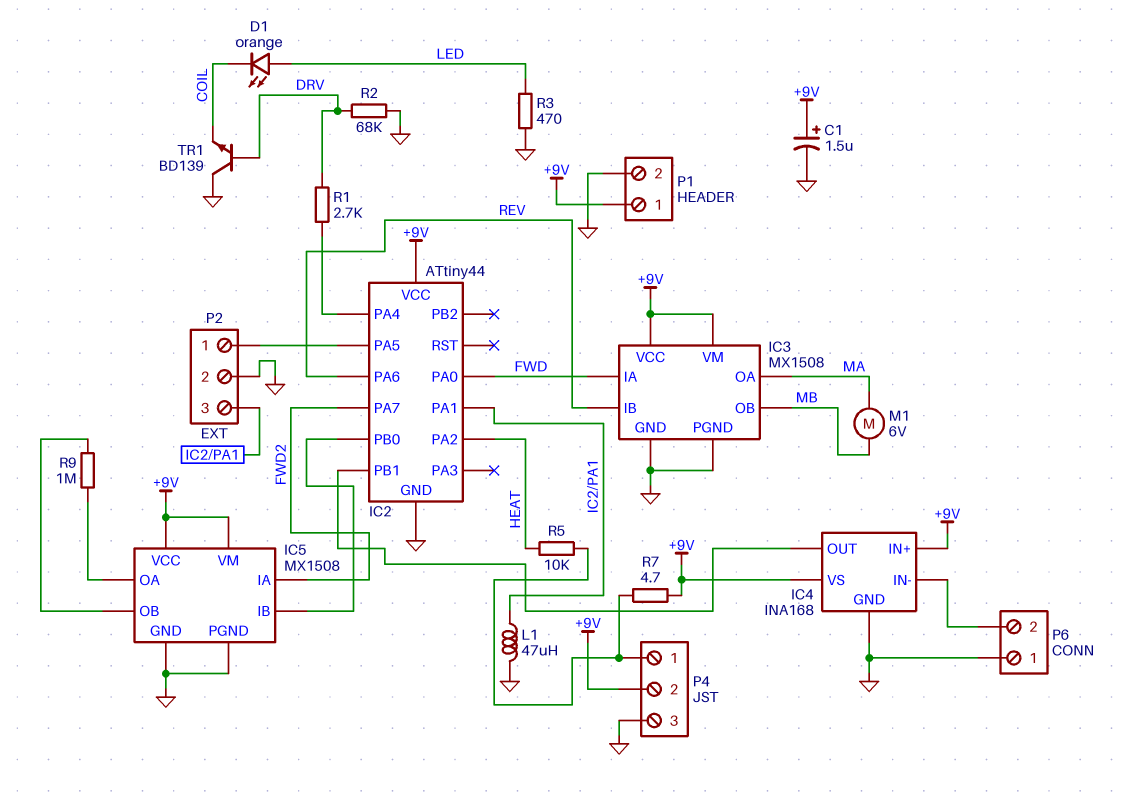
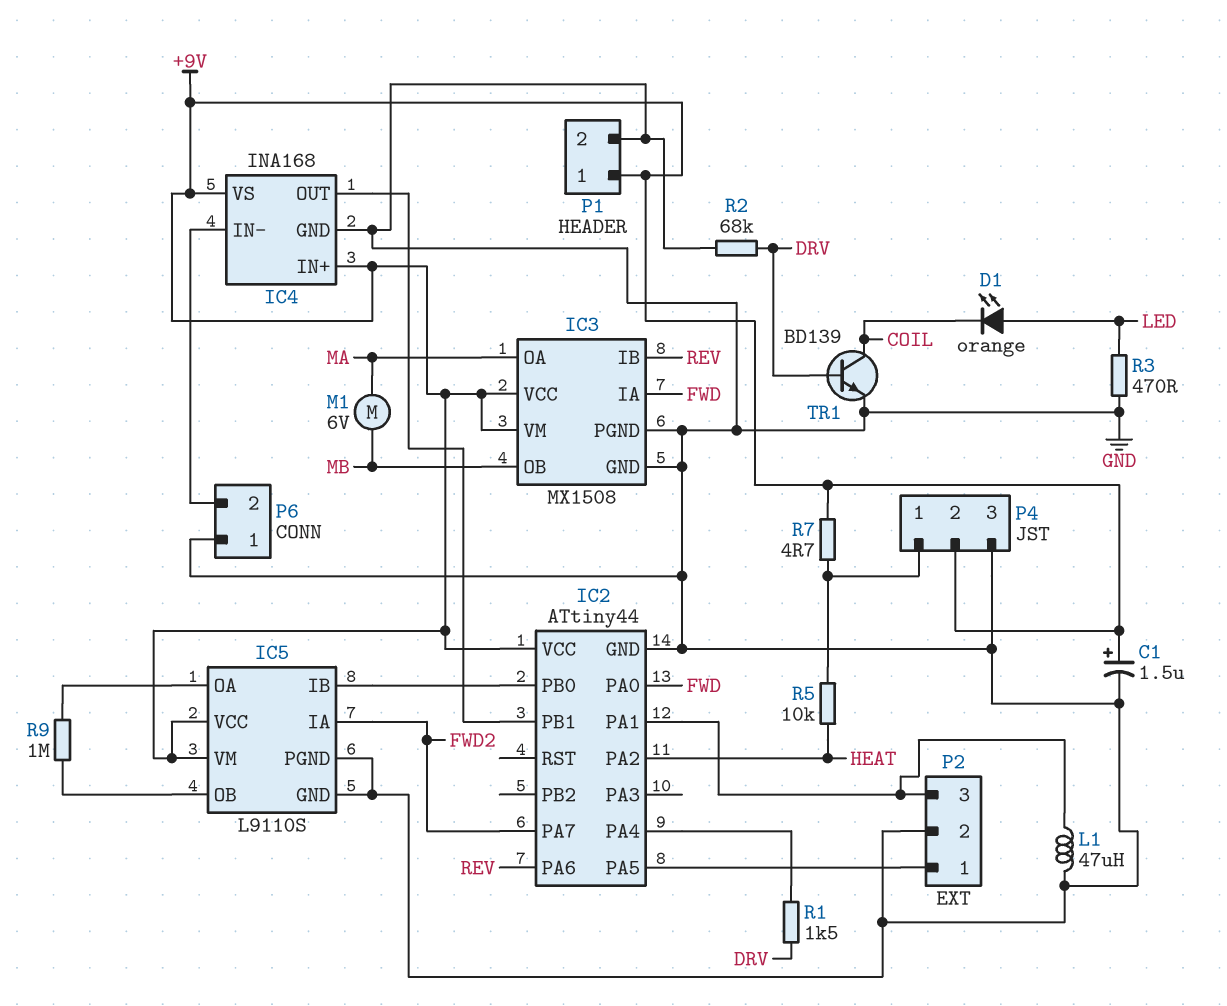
IC5: MX1508 -> L9110S
R1: 2.7k (DRV, IC2/PA4) -> 1.5k (DRV, IC2/PA4)
TR1: NPN BD139 (B DRV, C GND, E COIL) -> NPN BD139 (B DRV, C COIL, E GND)

